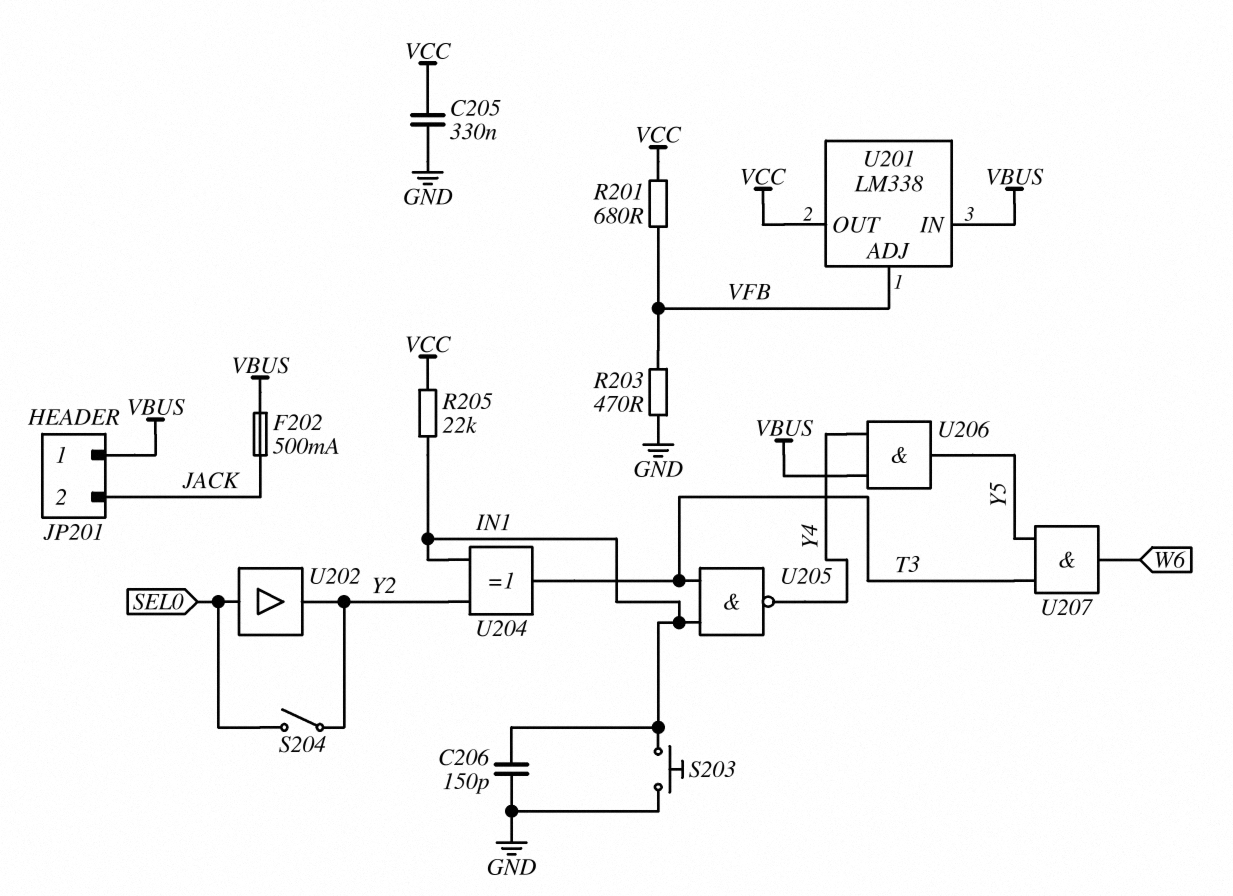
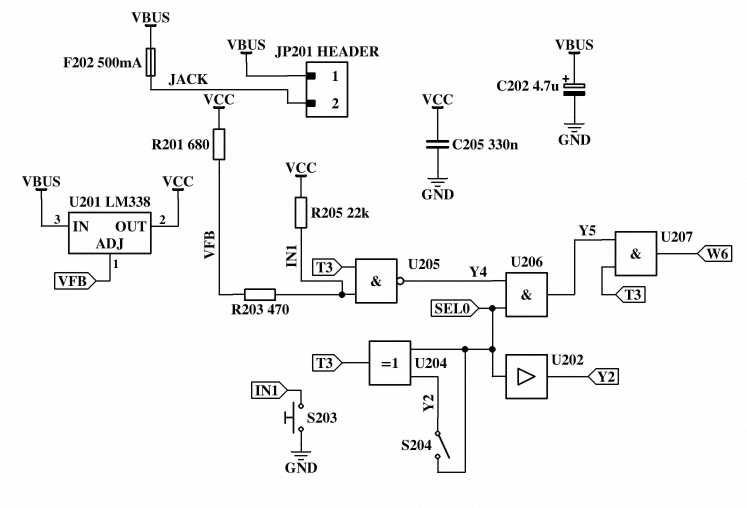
C202: none -> 4.7uF (plus VBUS, minus GND)
C206: 150pF (GND, IN1) -> none
R203: 470 (GND, VFB) -> 470 (IN1, VFB)
U204: XOR (in IN1, in Y2, out T3) -> XOR (in SEL0, in Y2, out T3)
U206: AND (in VBUS, in Y4, out Y5) -> AND (in SEL0, in Y4, out Y5)

